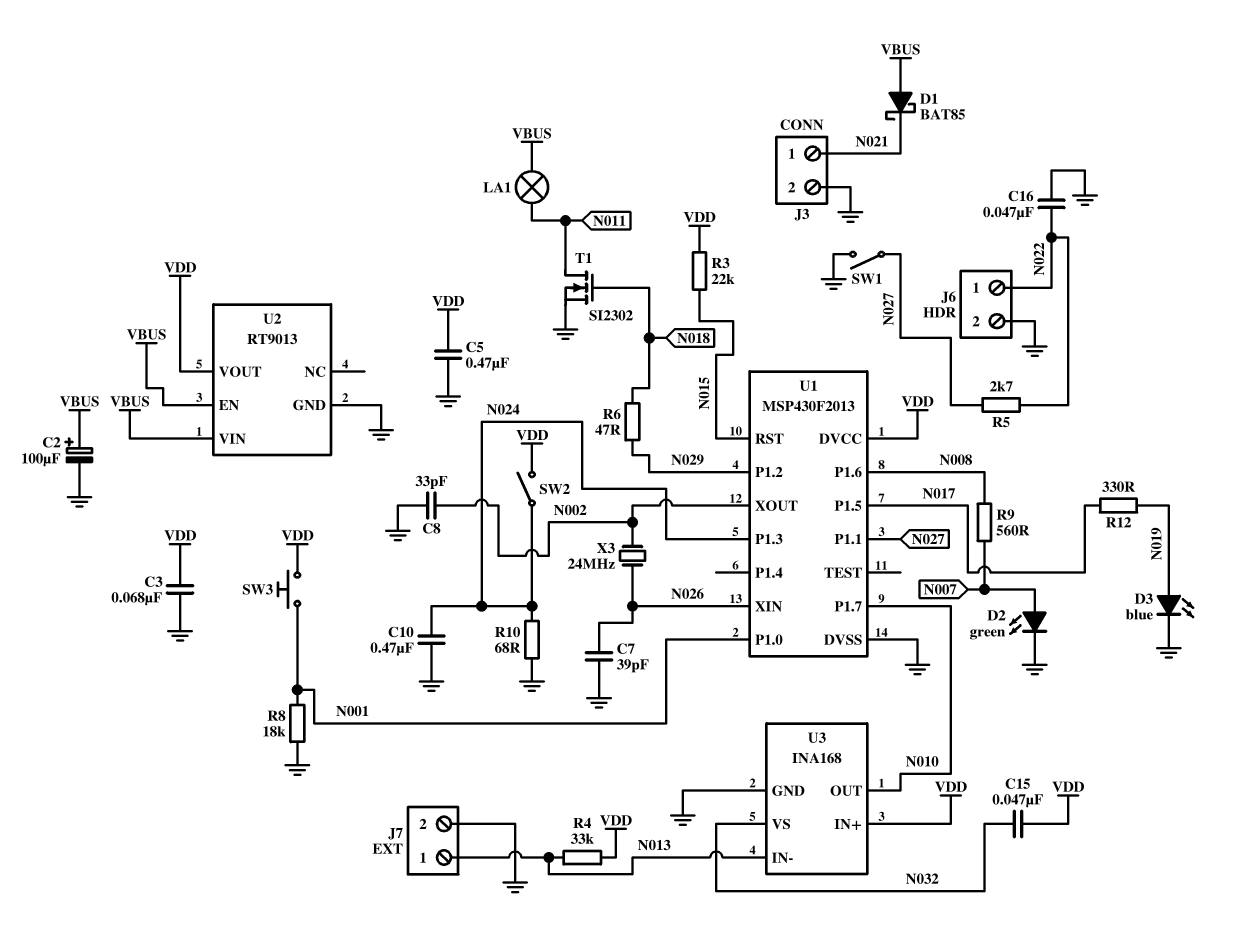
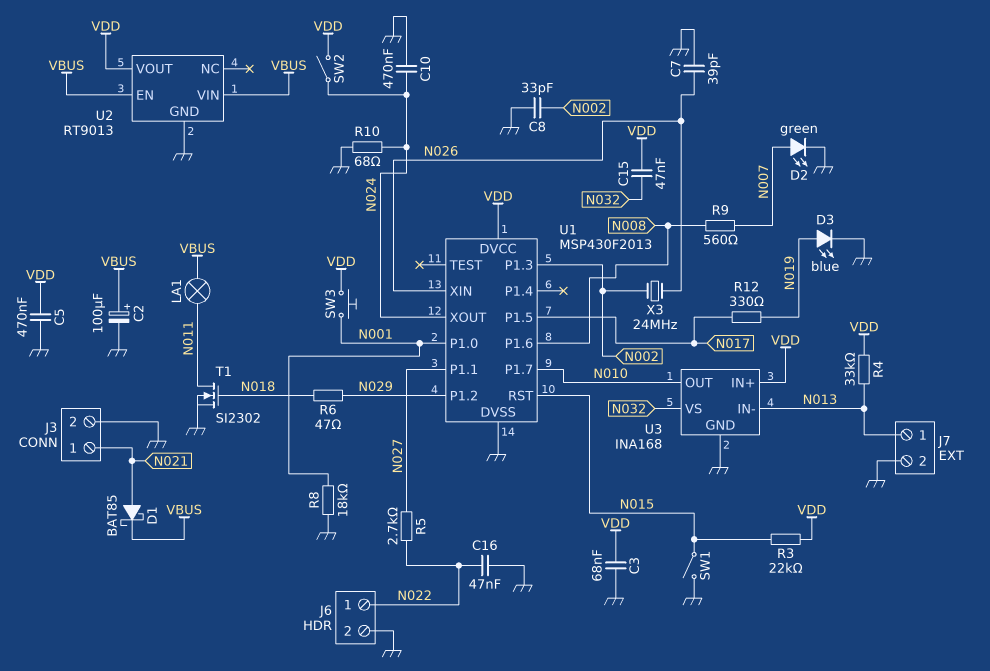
D1: schottky BAT85 (A VBUS, K N021) -> schottky BAT85 (A N021, K VBUS)
SW1: switch (GND, N027) -> switch (GND, N015)
U1 pin P1.3: N024 -> N002
U1 pin XOUT: N002 -> N024

